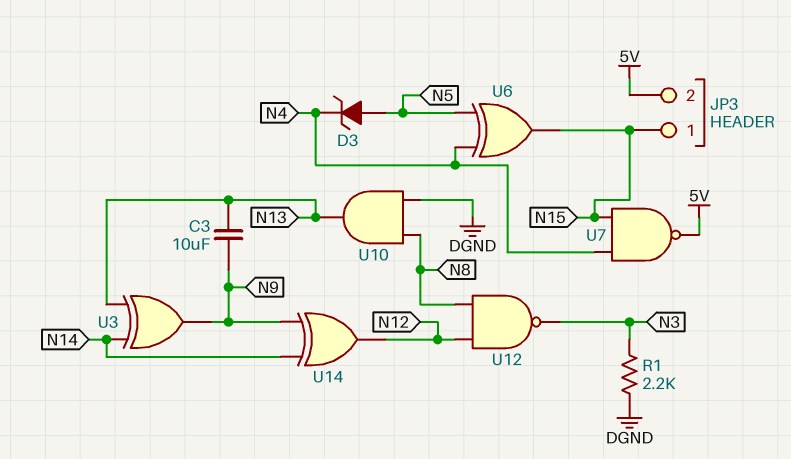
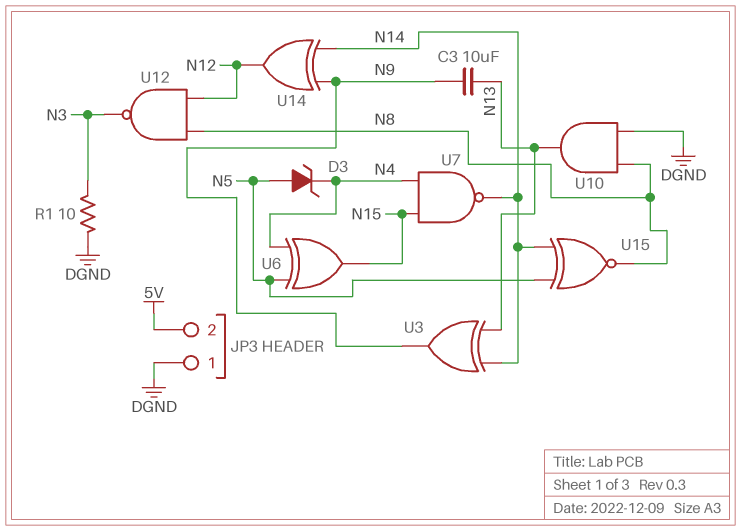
JP3 pin 1: N15 -> DGND
R1: 2.2k (DGND, N3) -> 10 (DGND, N3)
U7: NAND (in N4, in N15, out 5V) -> NAND (in N4, in N15, out N14)
U15: none -> XNOR (in N5, in N14, out N8)

